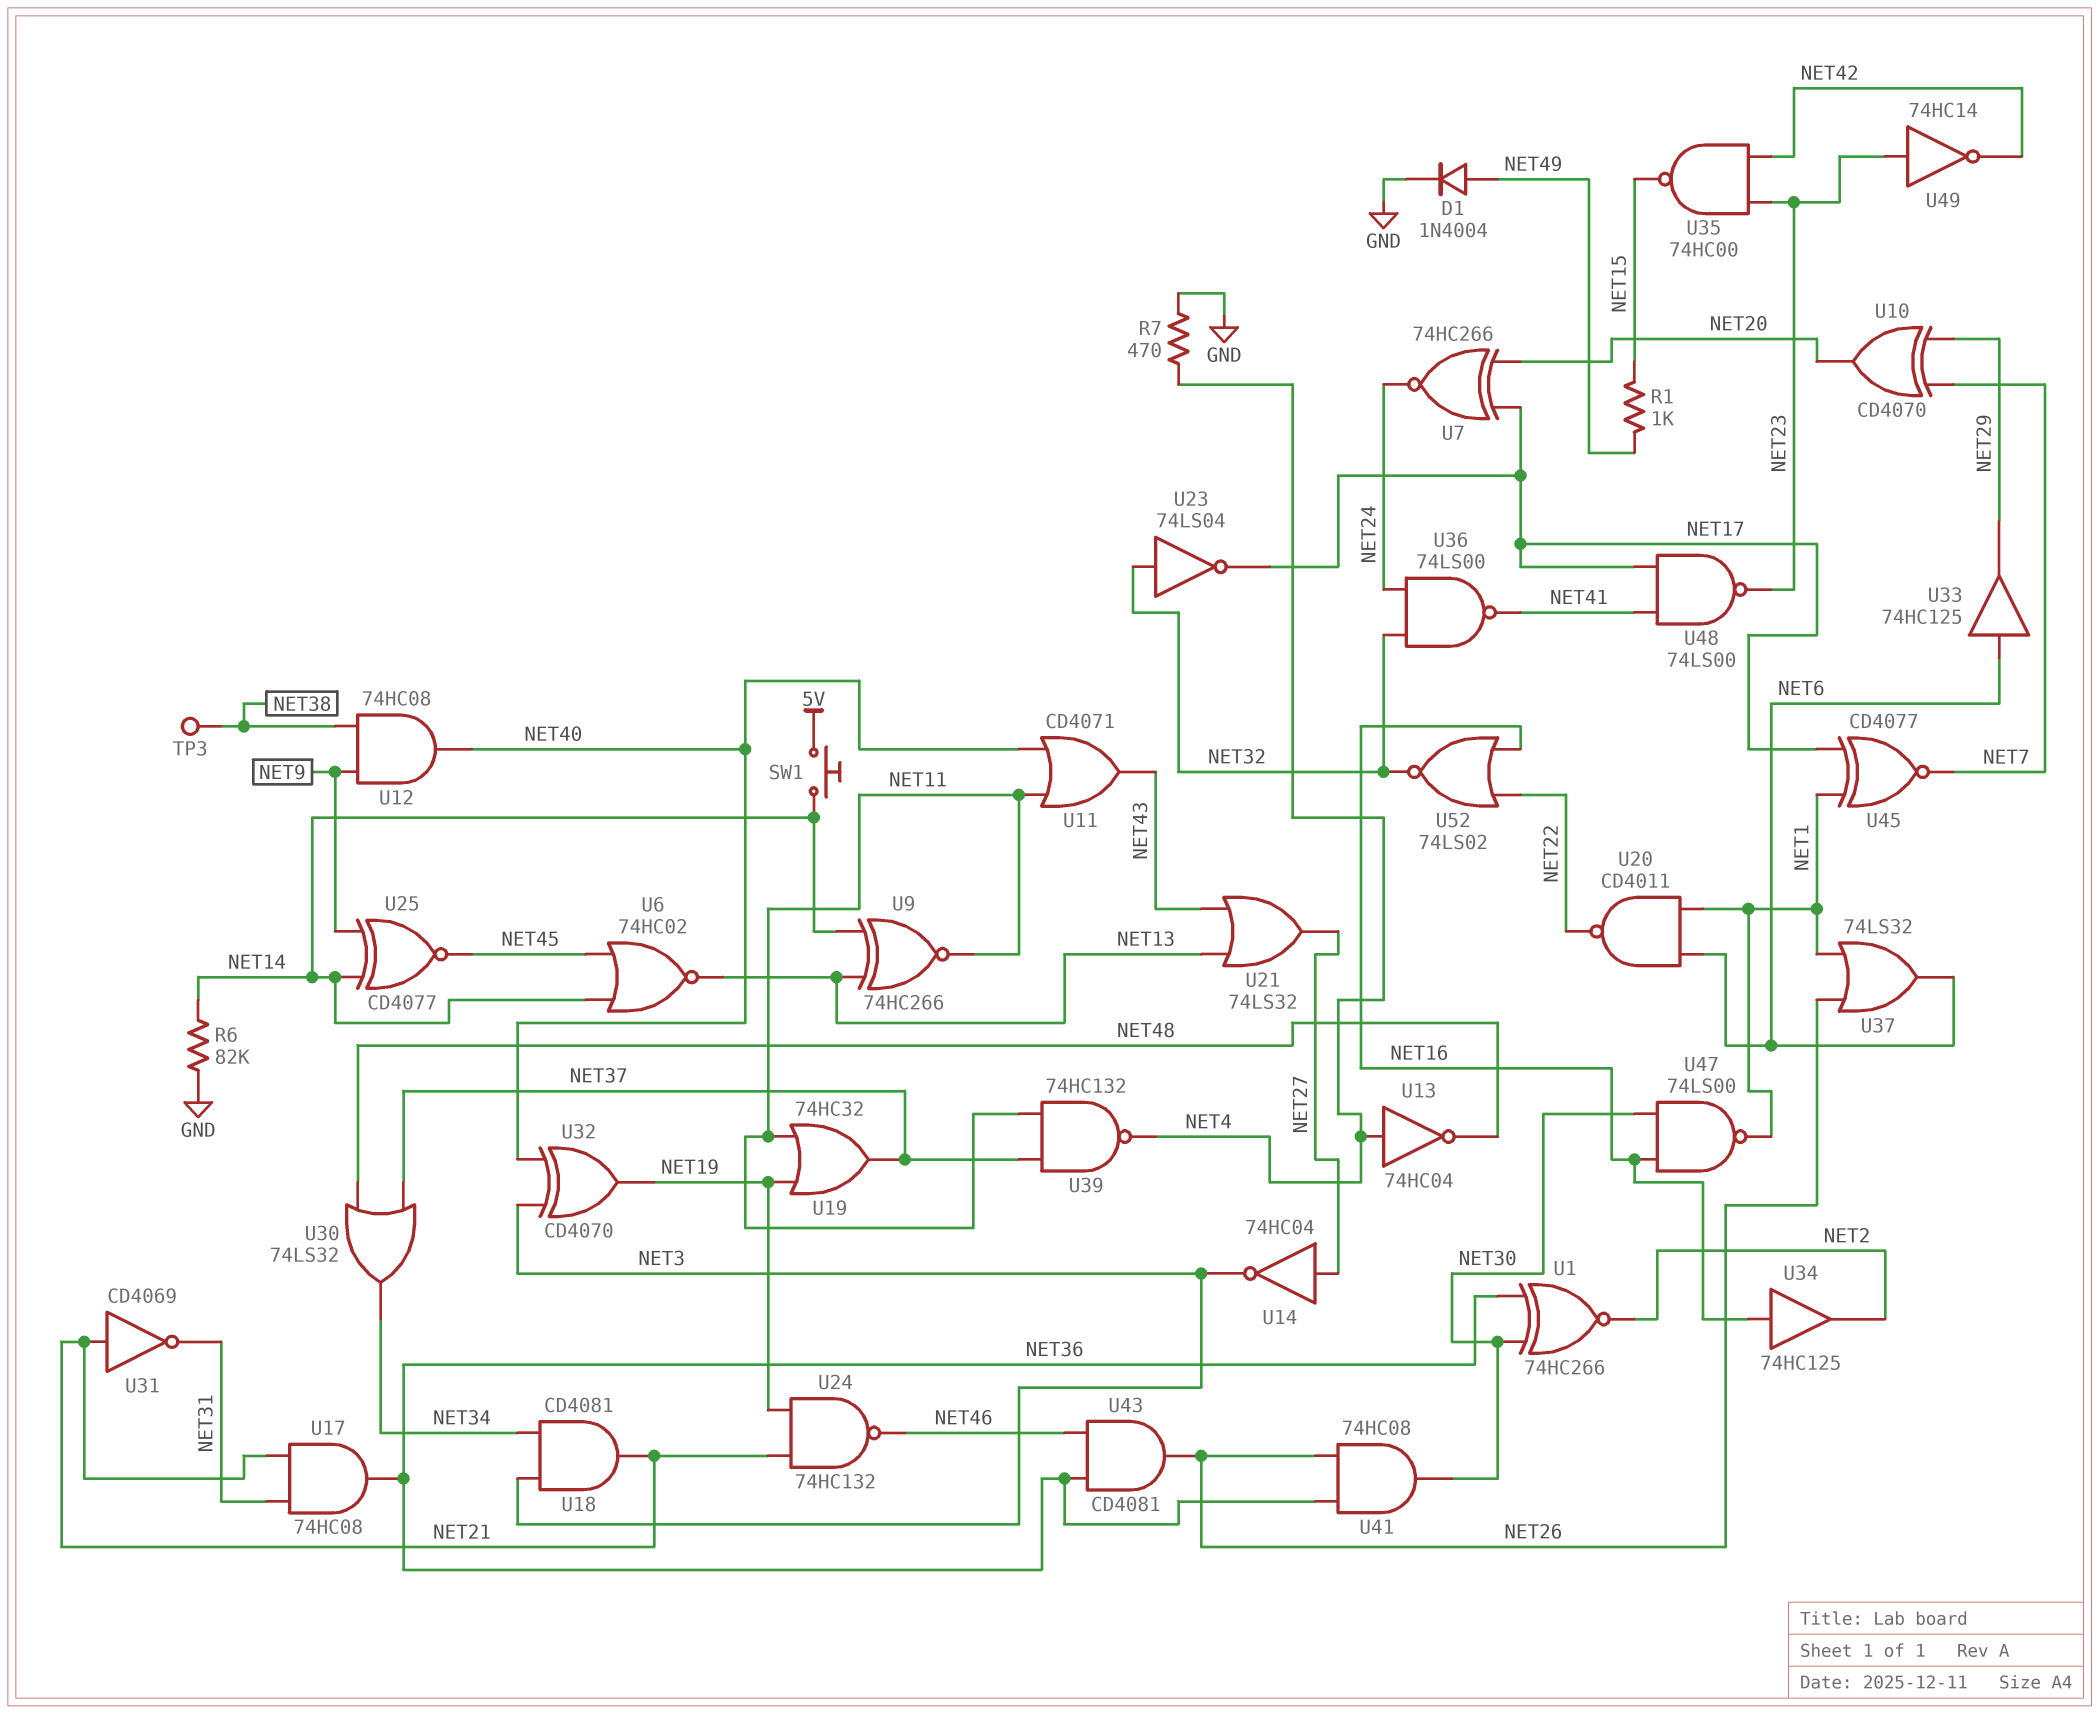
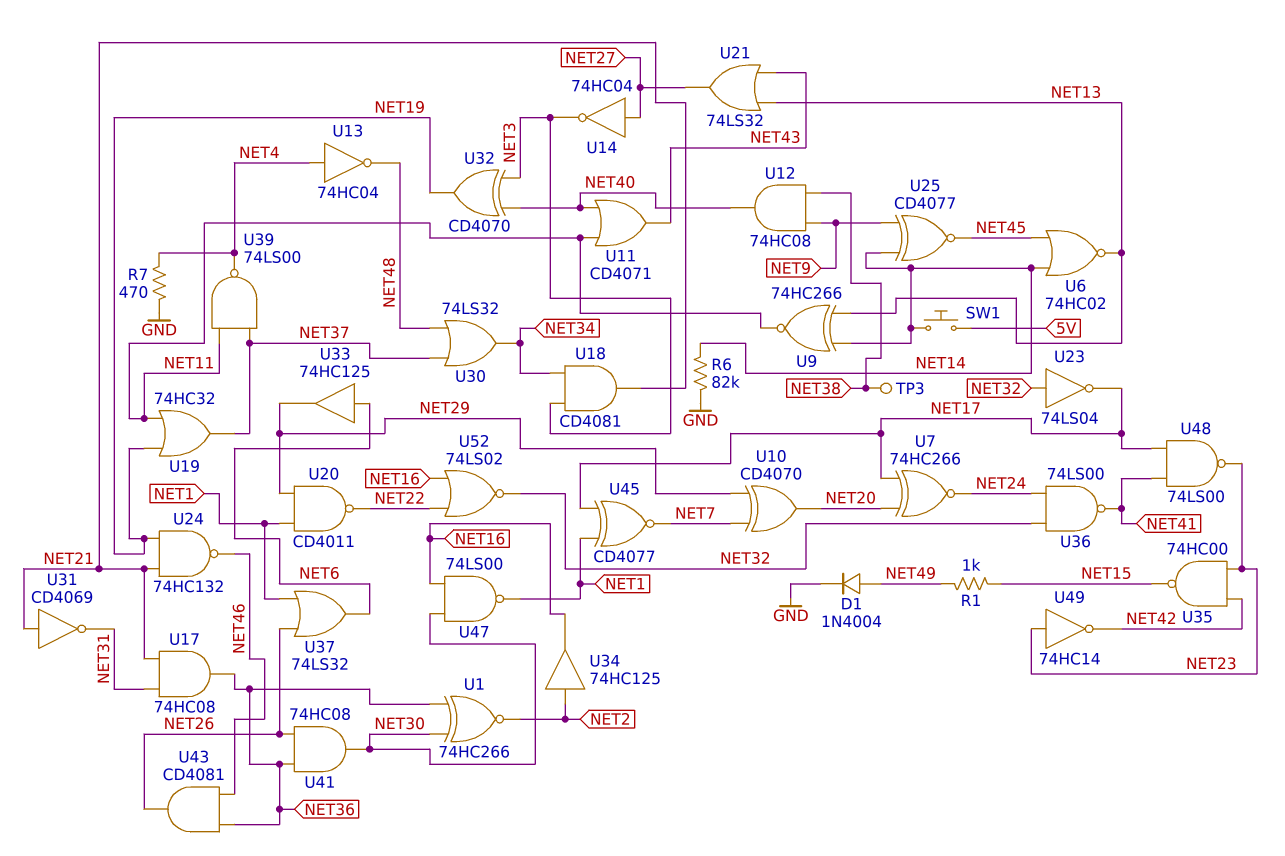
U20: NAND CD4011 (in NET1, in NET6, out NET22) -> NAND CD4011 (in NET1, in NET29, out NET22)
U34: buffer 74HC125 (in NET16, out NET2) -> buffer 74HC125 (in NET2, out NET16)
U39: NAND 74HC132 (in NET11, in NET37, out NET4) -> NAND 74LS00 (in NET11, in NET37, out NET4)

